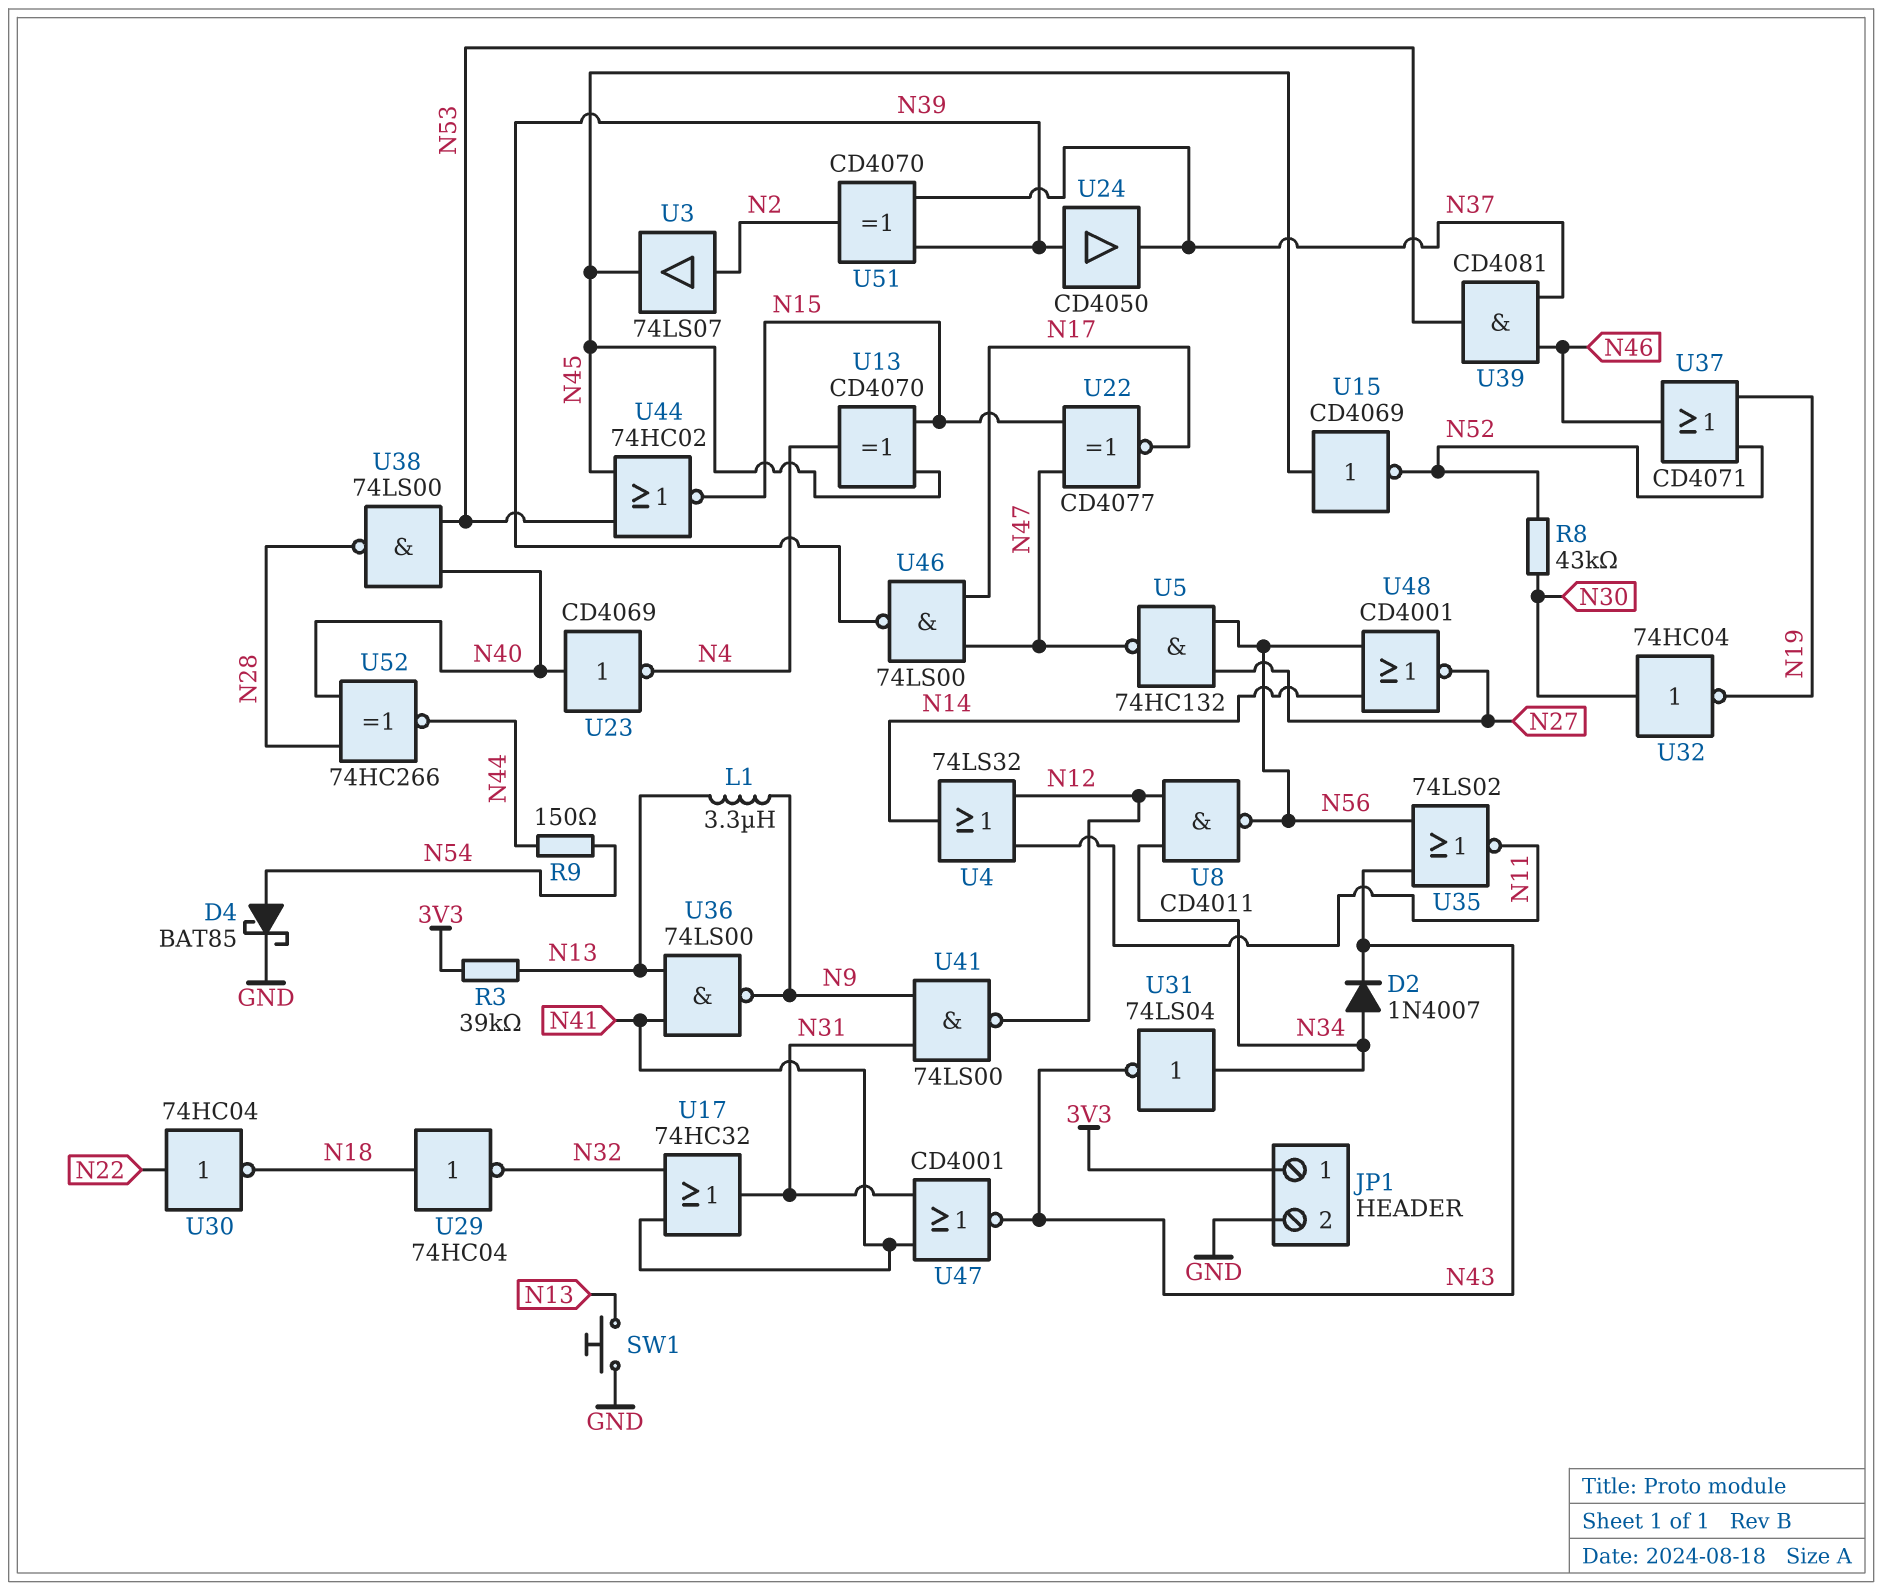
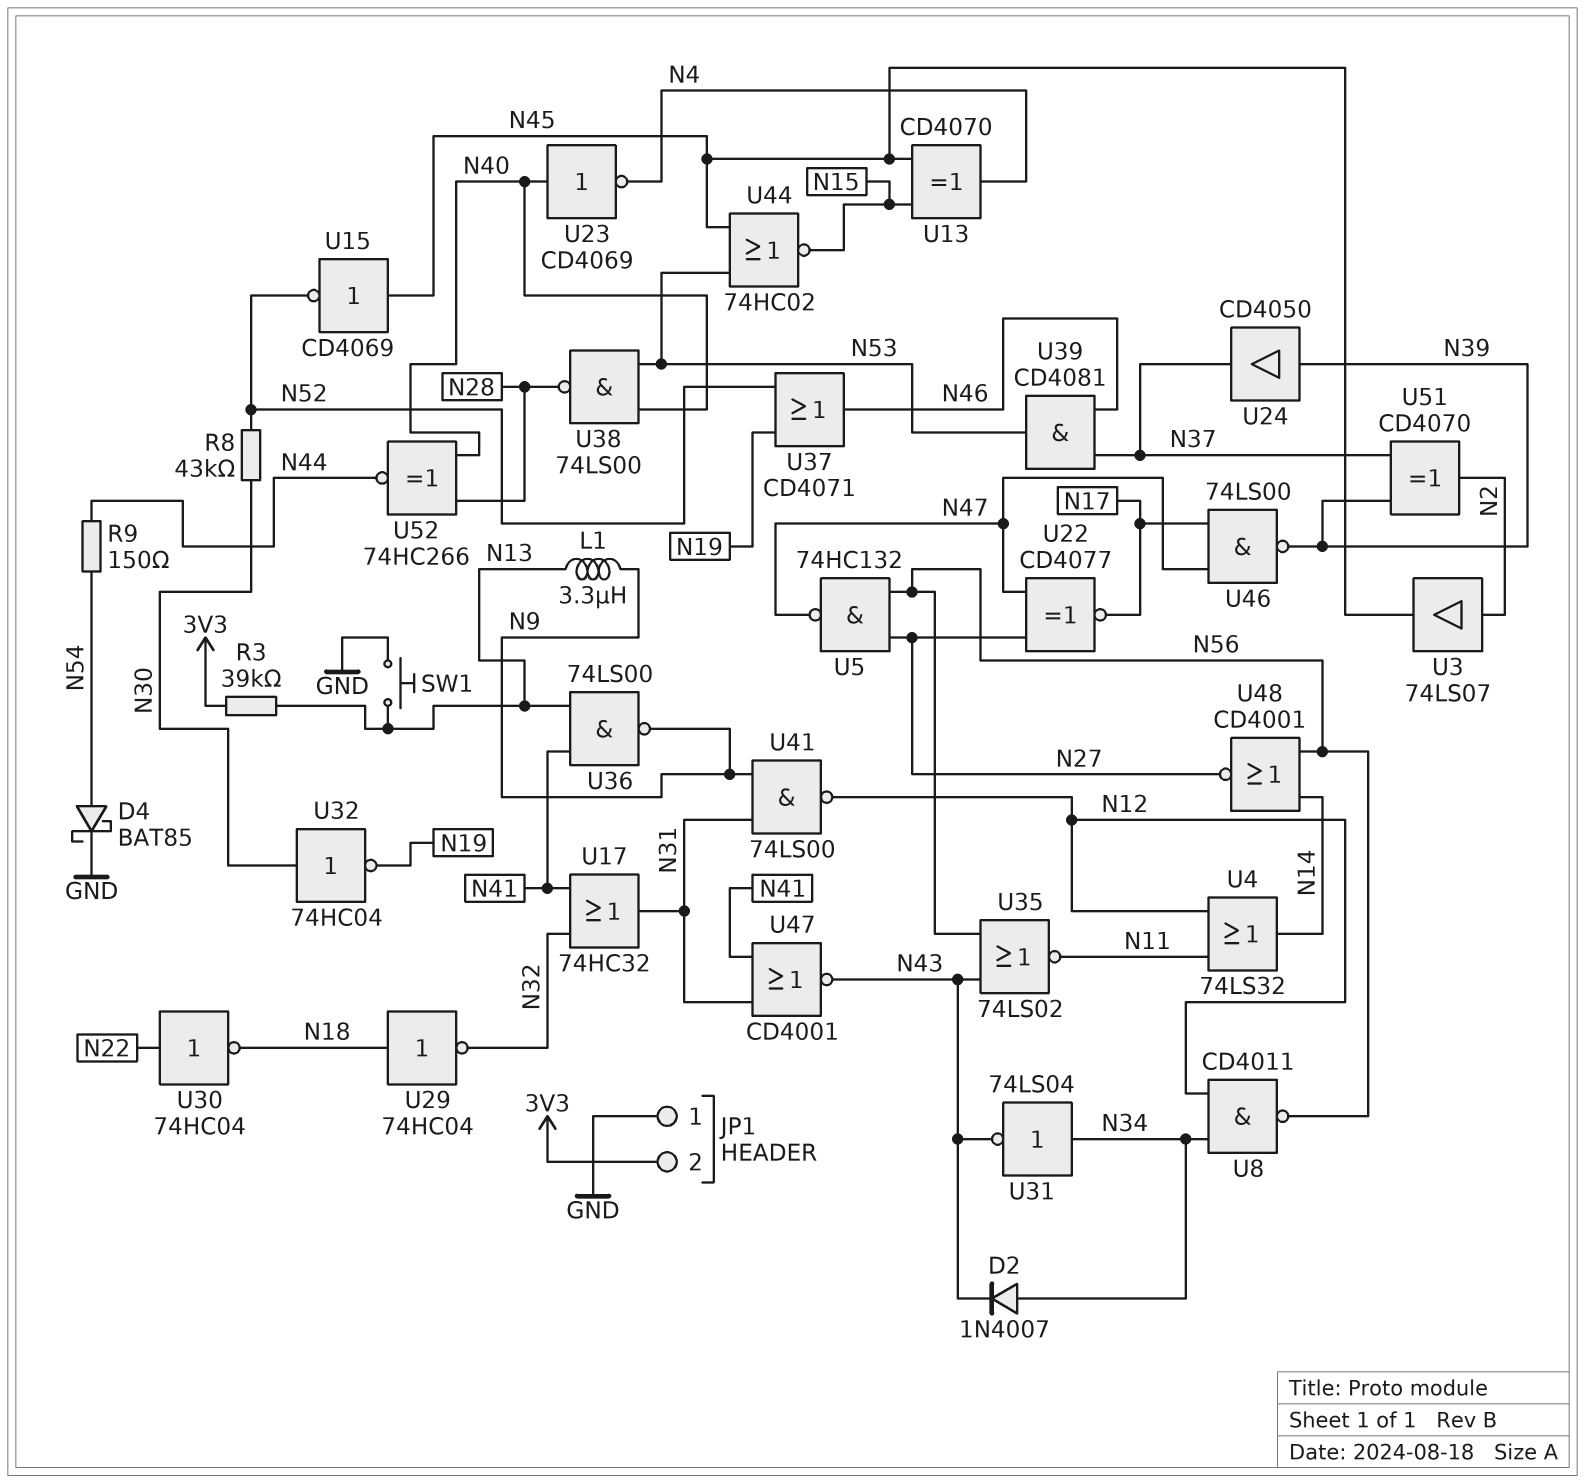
JP1 pin 1: 3V3 -> GND
JP1 pin 2: GND -> 3V3
U22: XNOR CD4077 (in N15, in N47, out N17) -> XNOR CD4077 (in N27, in N47, out N17)

